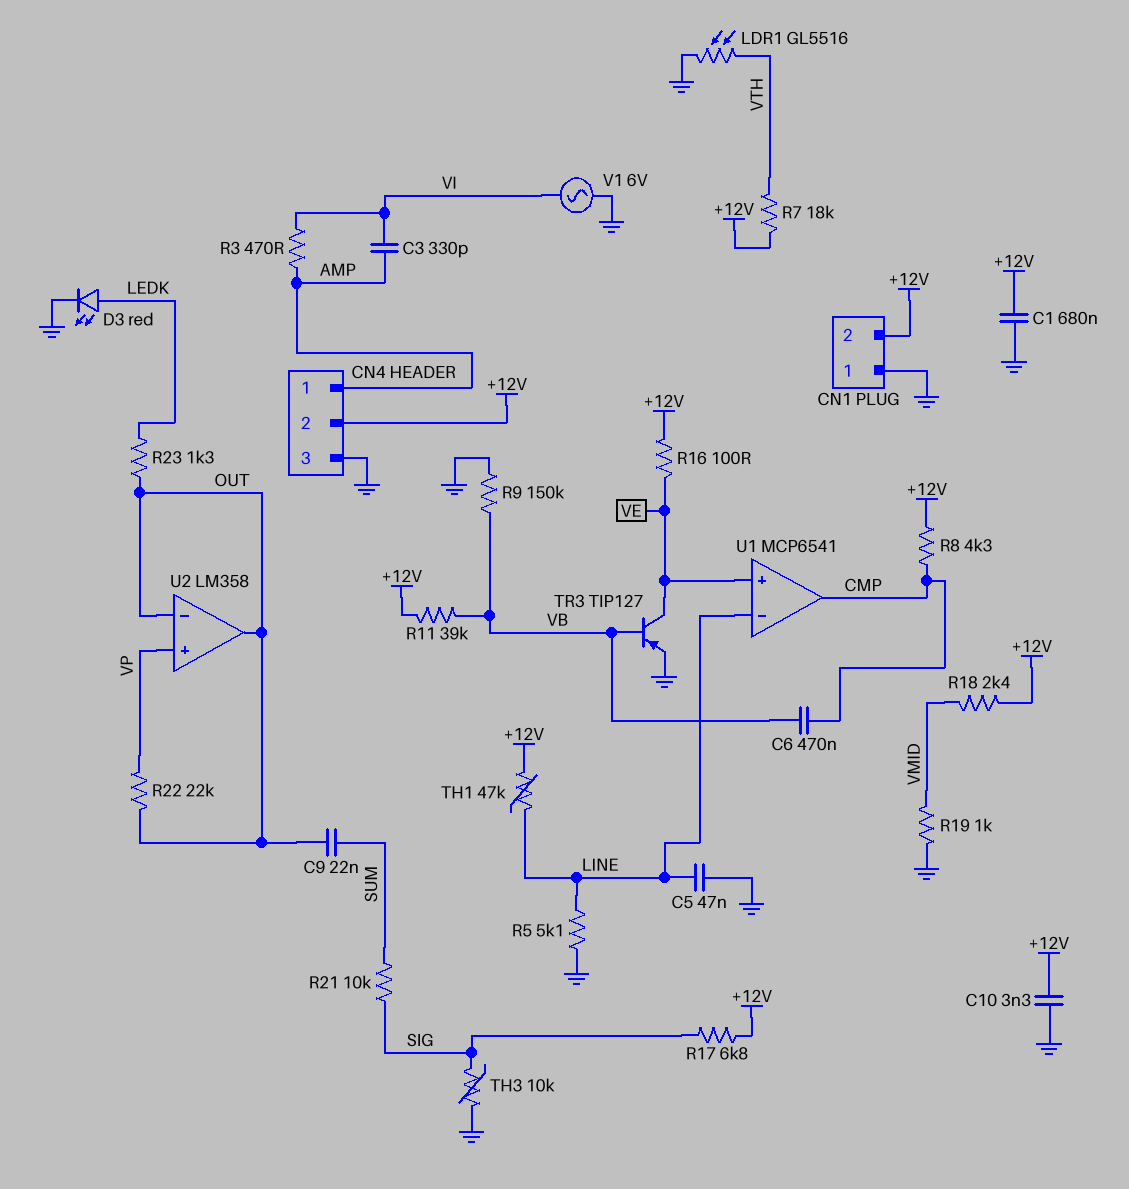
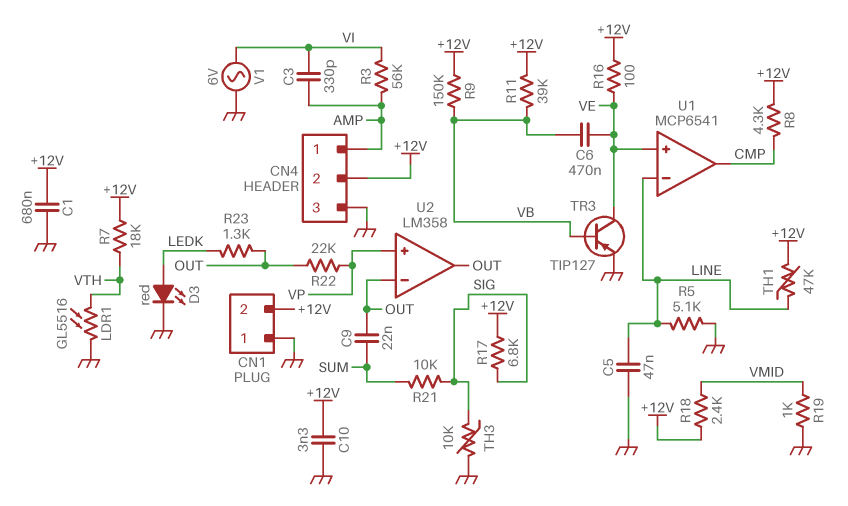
C6: 470nF (CMP, VB) -> 470nF (VB, VE)
R3: 470 (AMP, VI) -> 56k (AMP, VI)
R9: 150k (GND, VB) -> 150k (+12V, VB)

